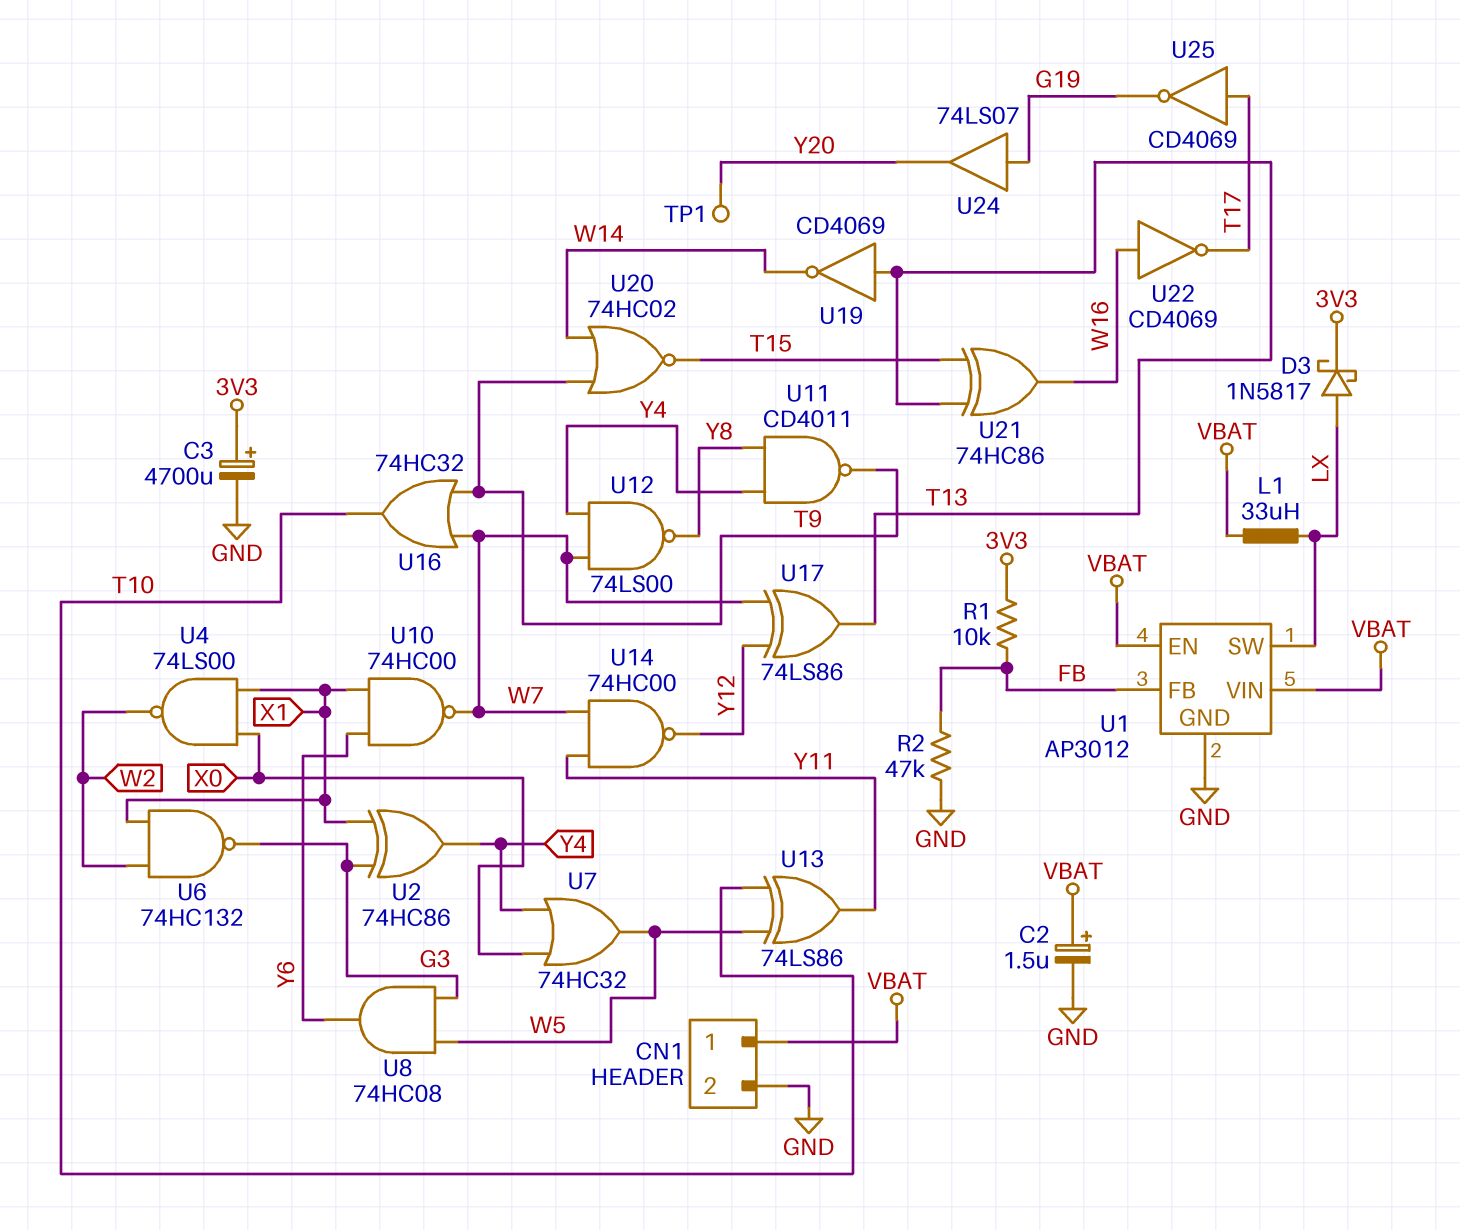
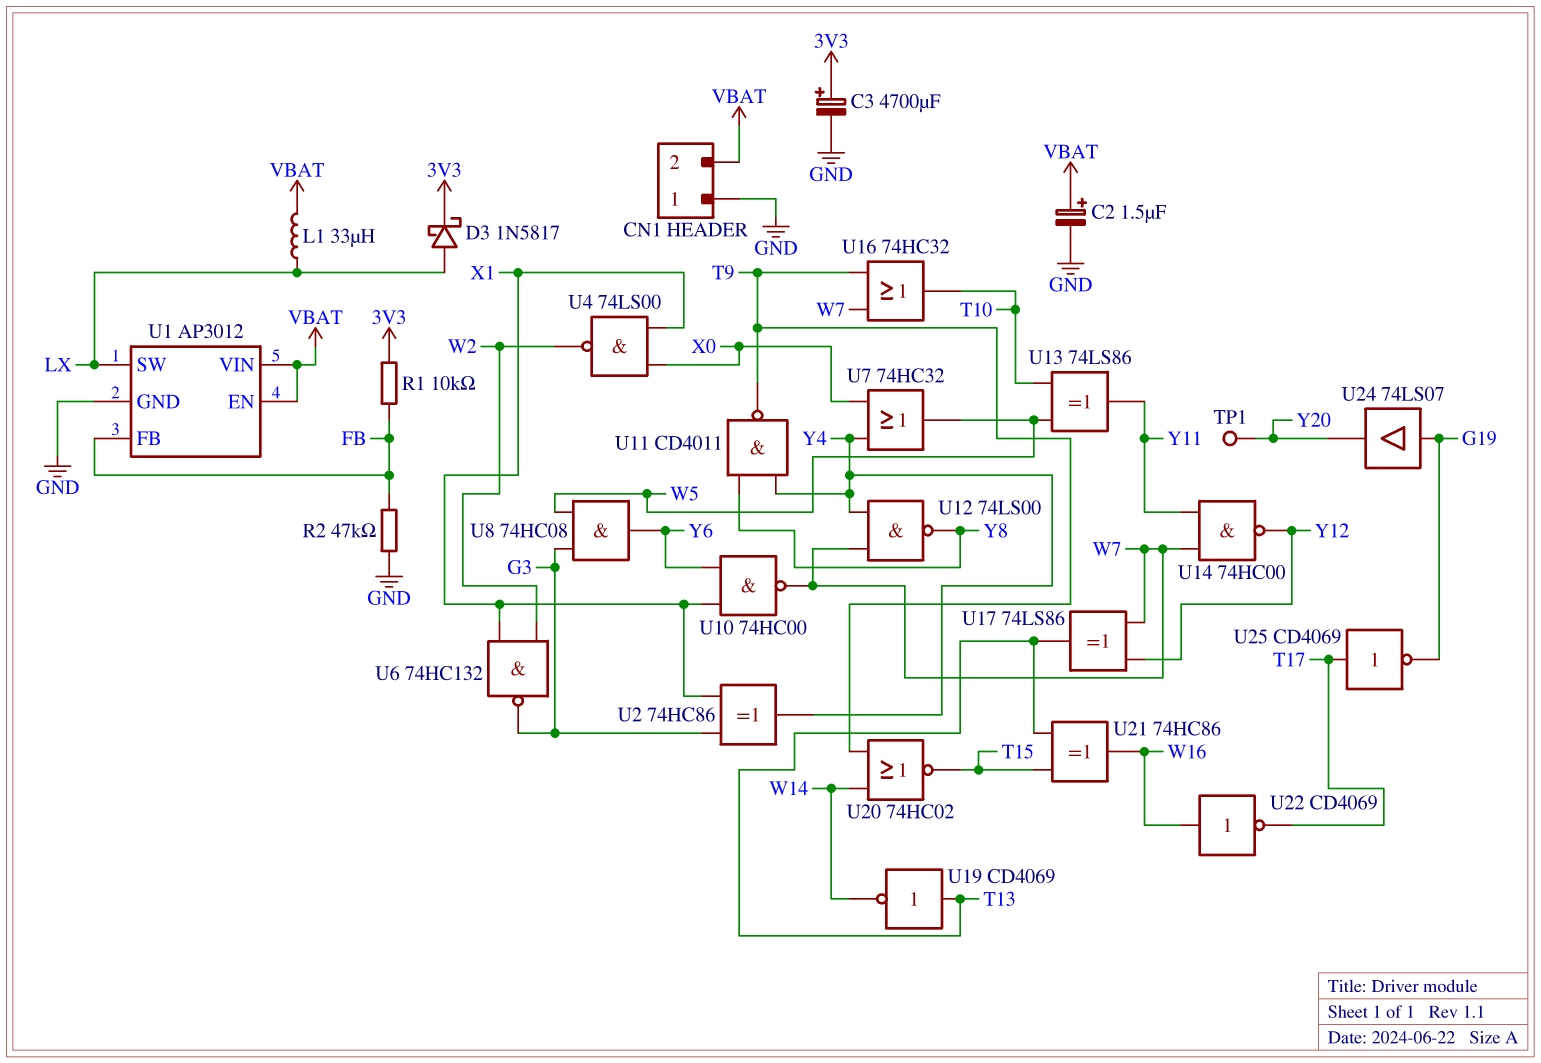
CN1 pin 1: VBAT -> GND
CN1 pin 2: GND -> VBAT

